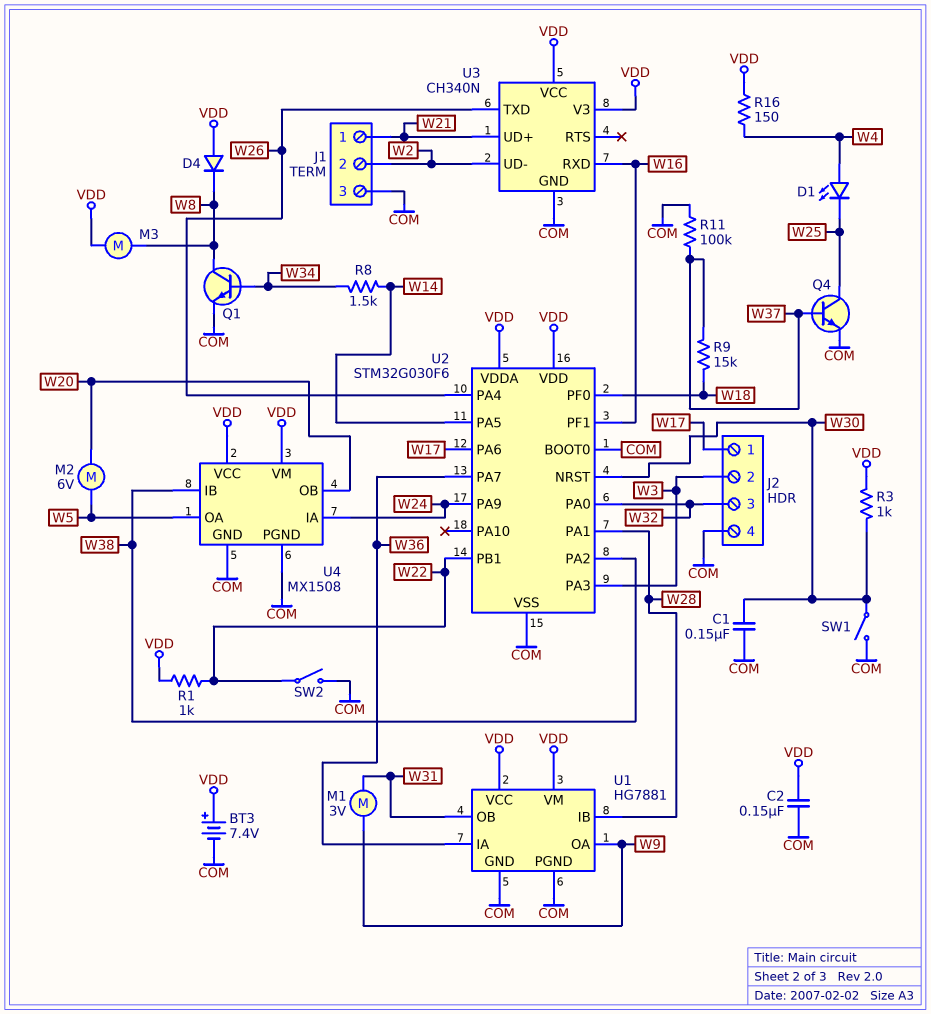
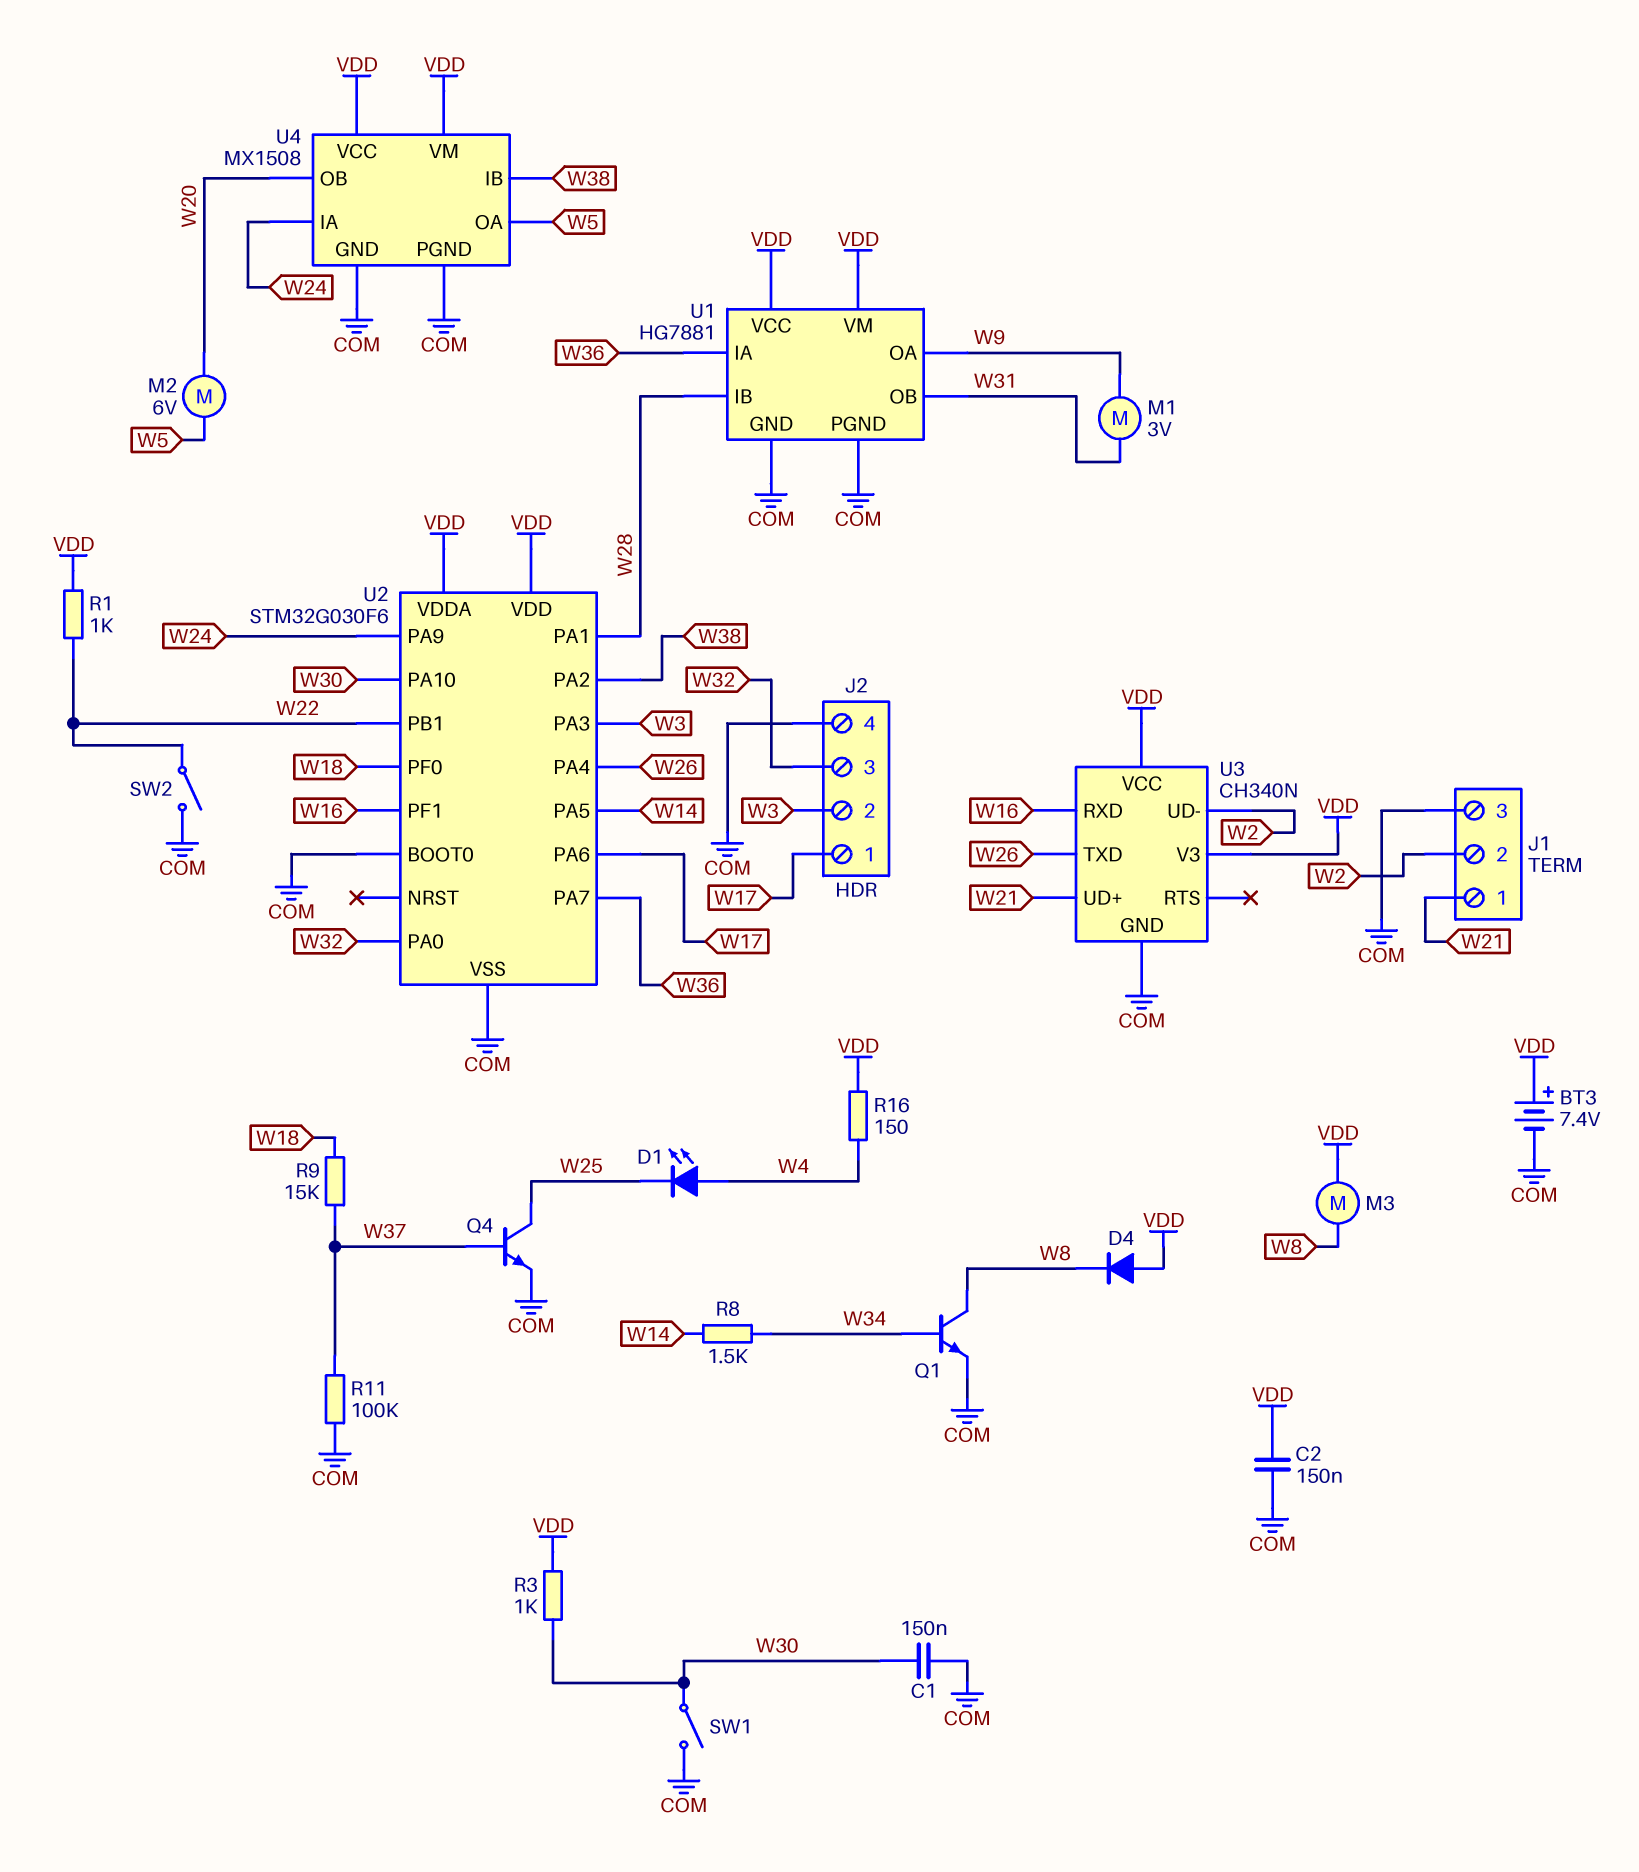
U2 pin NRST: W30 -> none
U2 pin PA10: none -> W30

